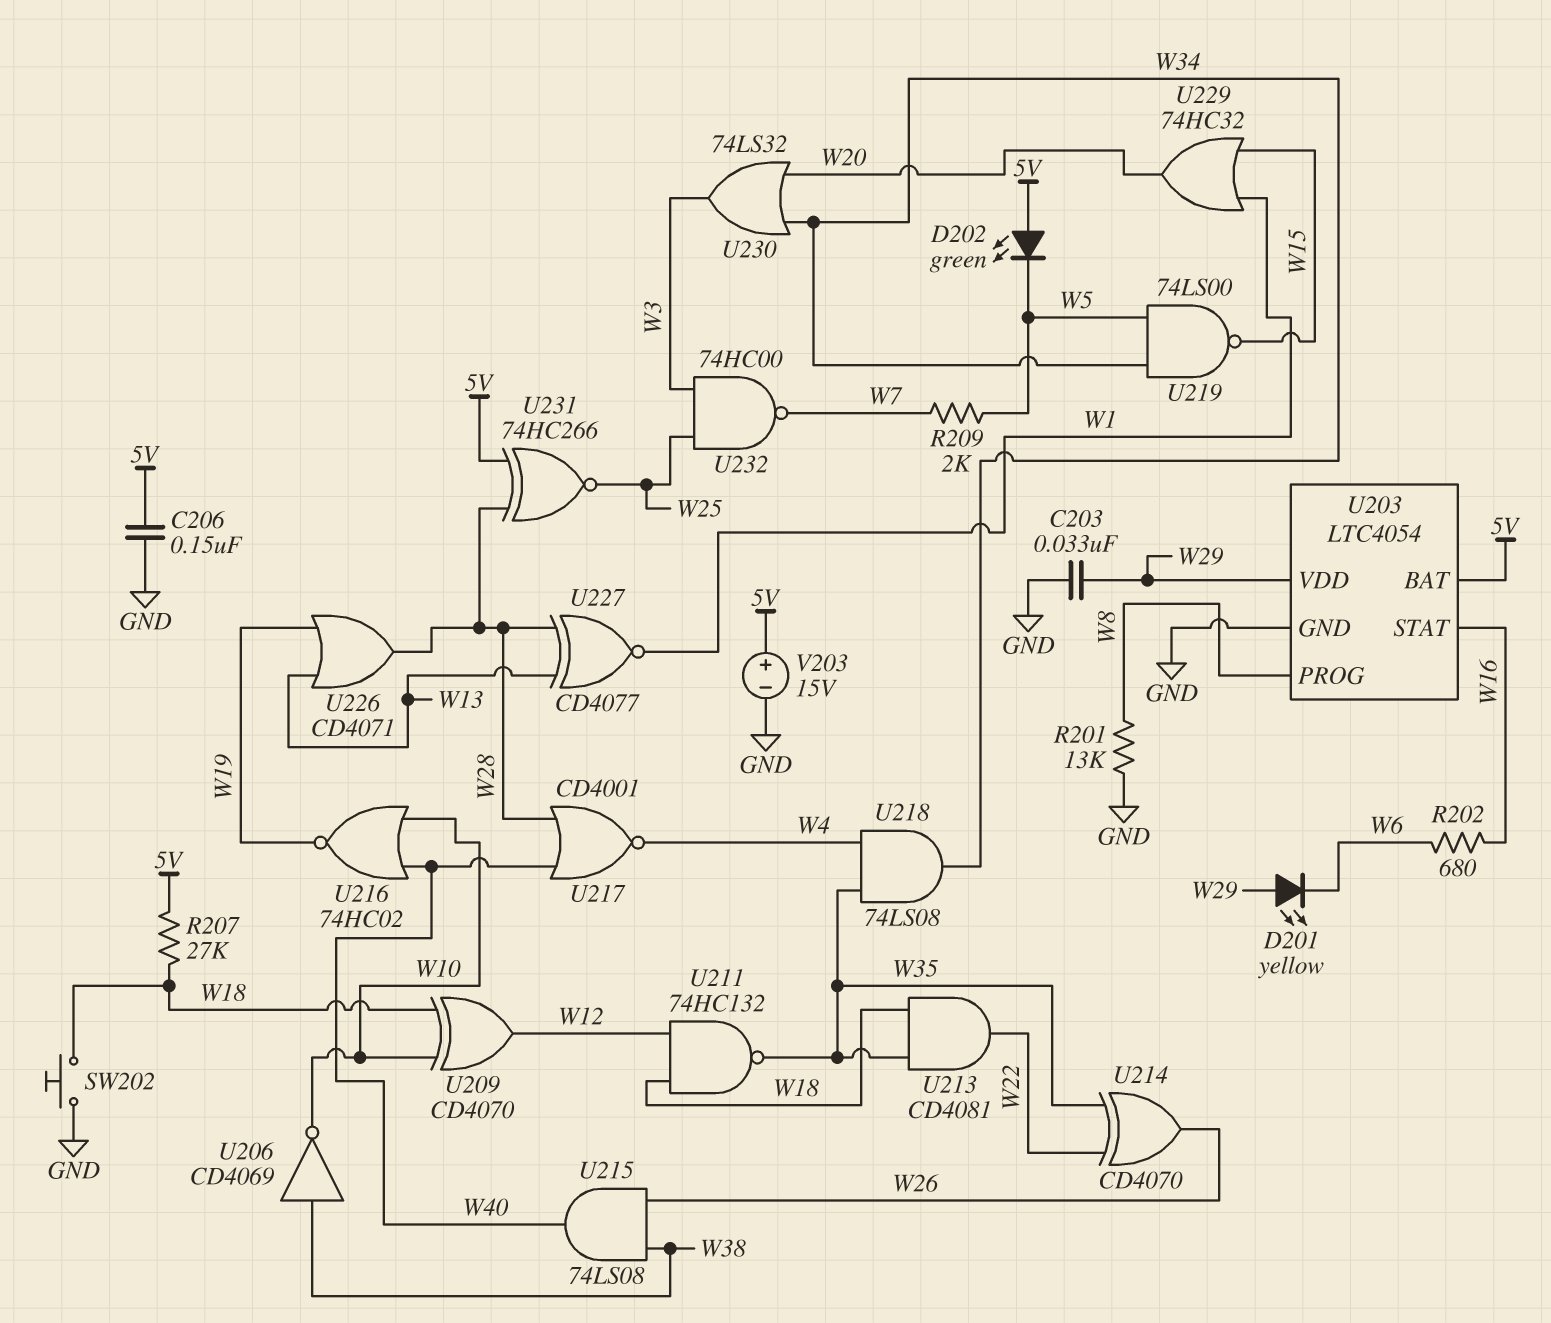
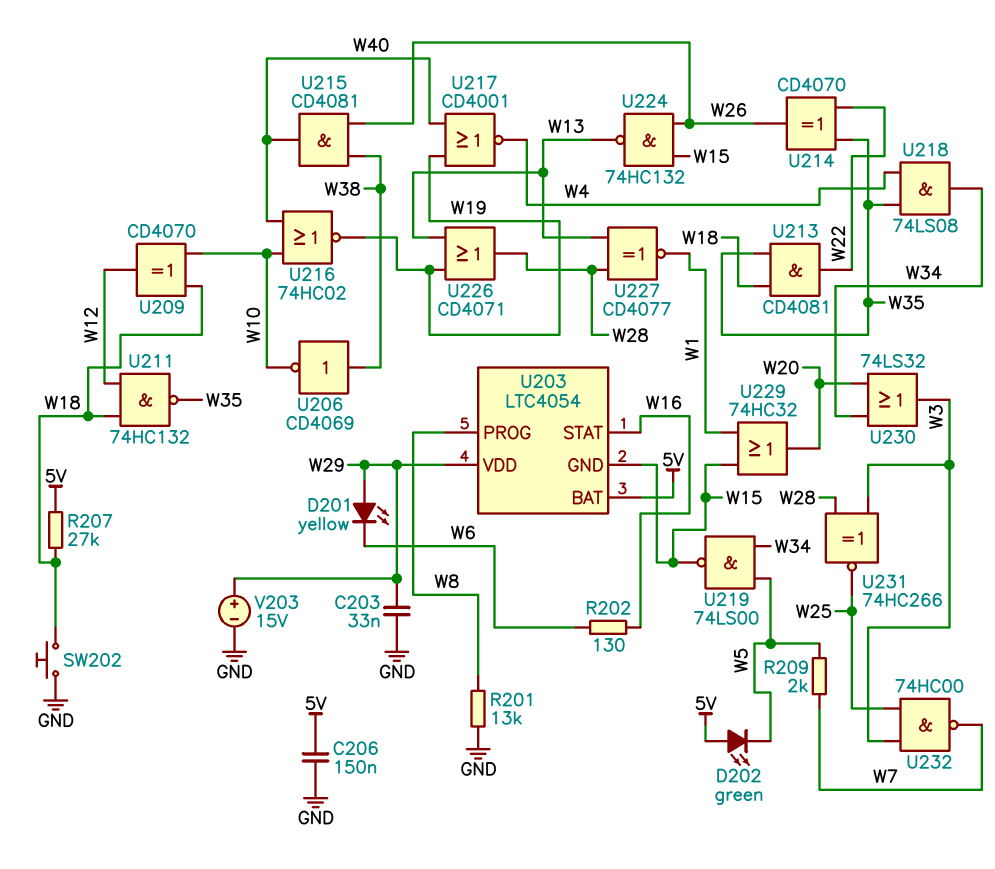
R202: 680 (W6, W16) -> 130 (W6, W16)
U203 pin GND: GND -> W15
U215: AND 74LS08 (in W26, in W38, out W40) -> AND CD4081 (in W26, in W38, out W40)
U217: NOR CD4001 (in W28, in W40, out W4) -> NOR CD4001 (in W19, in W40, out W4)
U224: none -> NAND 74HC132 (in W15, in W26, out W13)
U231: XNOR 74HC266 (in 5V, in W28, out W25) -> XNOR 74HC266 (in W3, in W28, out W25)
V203: 15V (plus 5V, minus GND) -> 15V (plus W29, minus GND)

